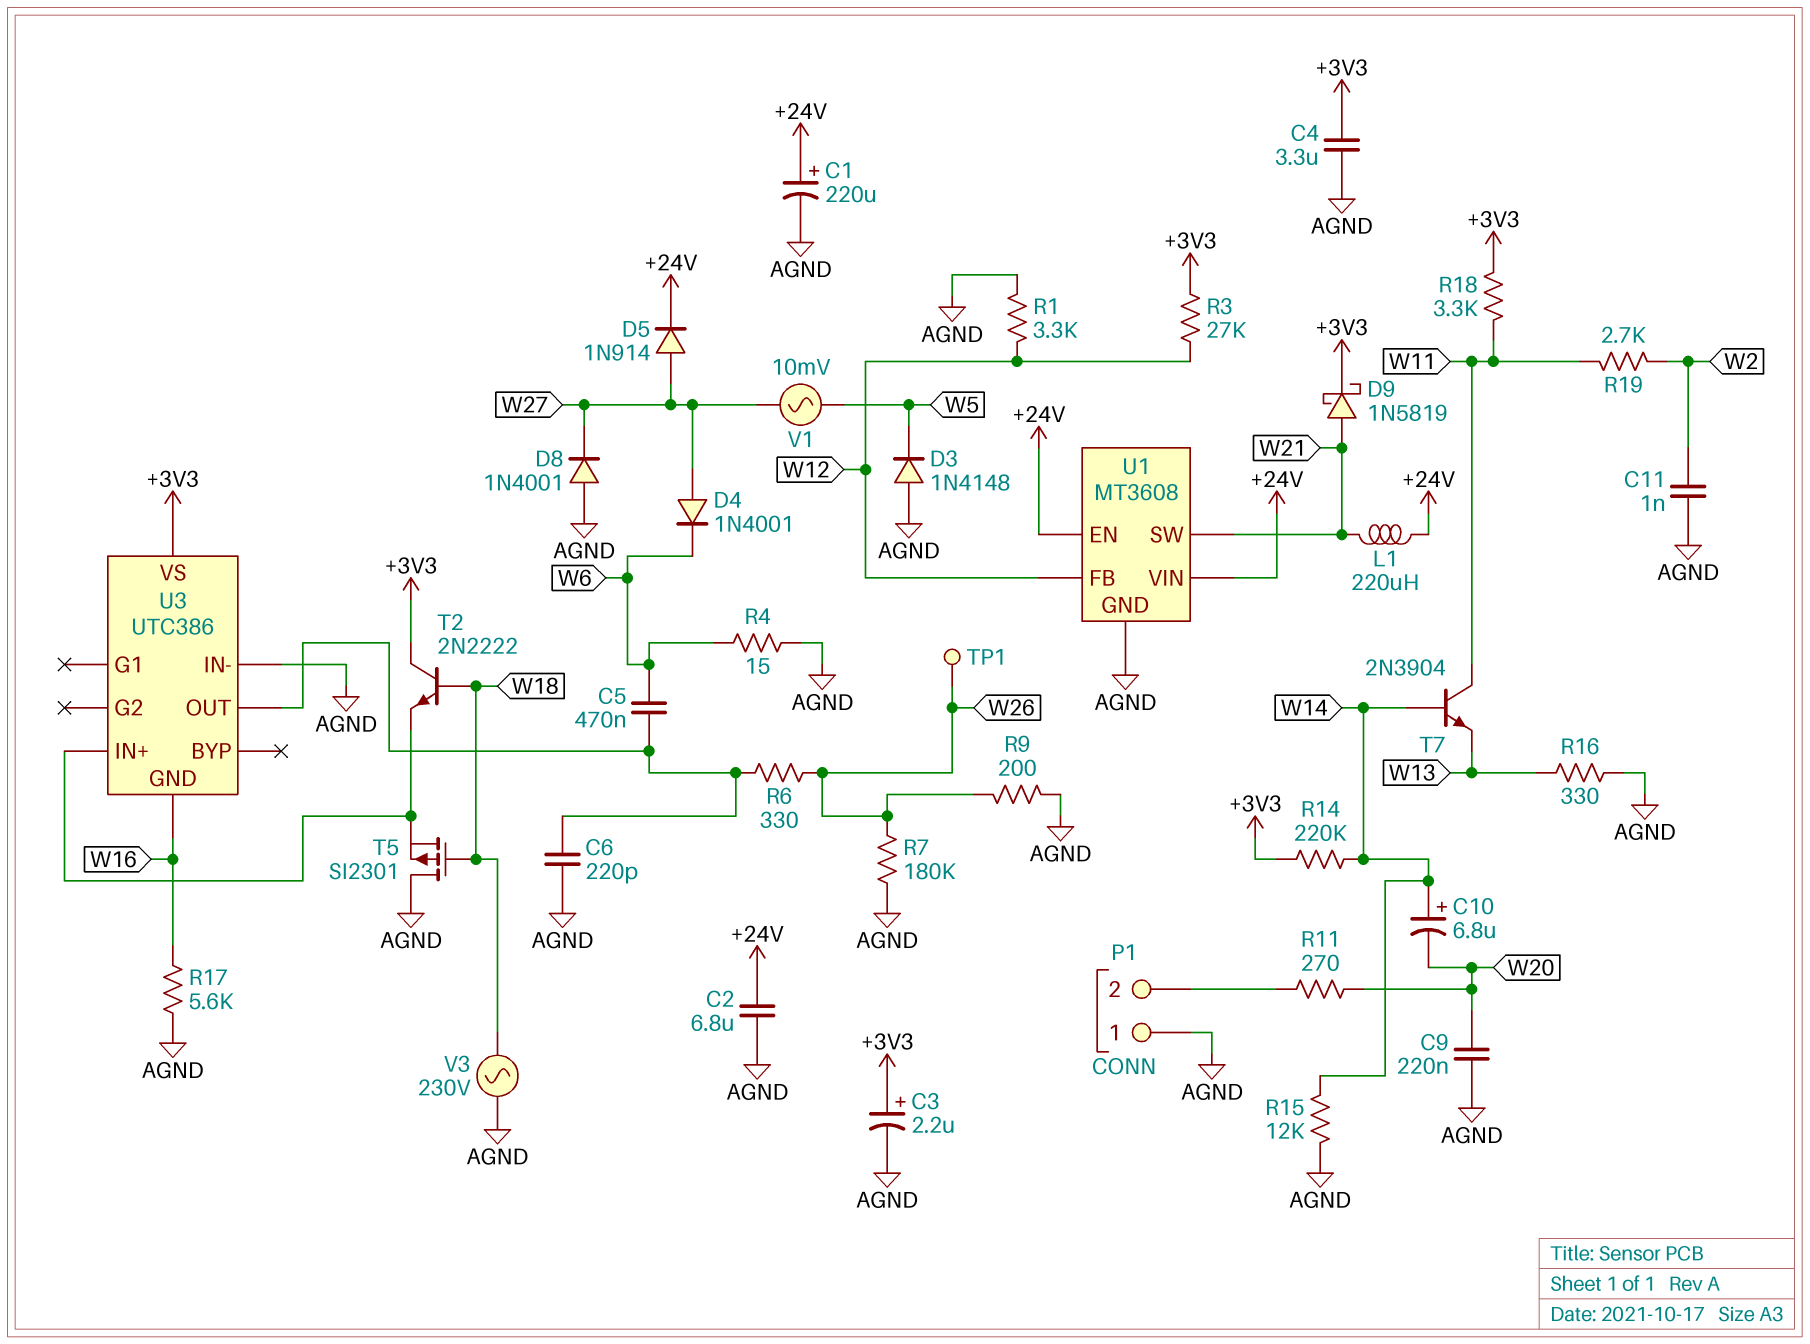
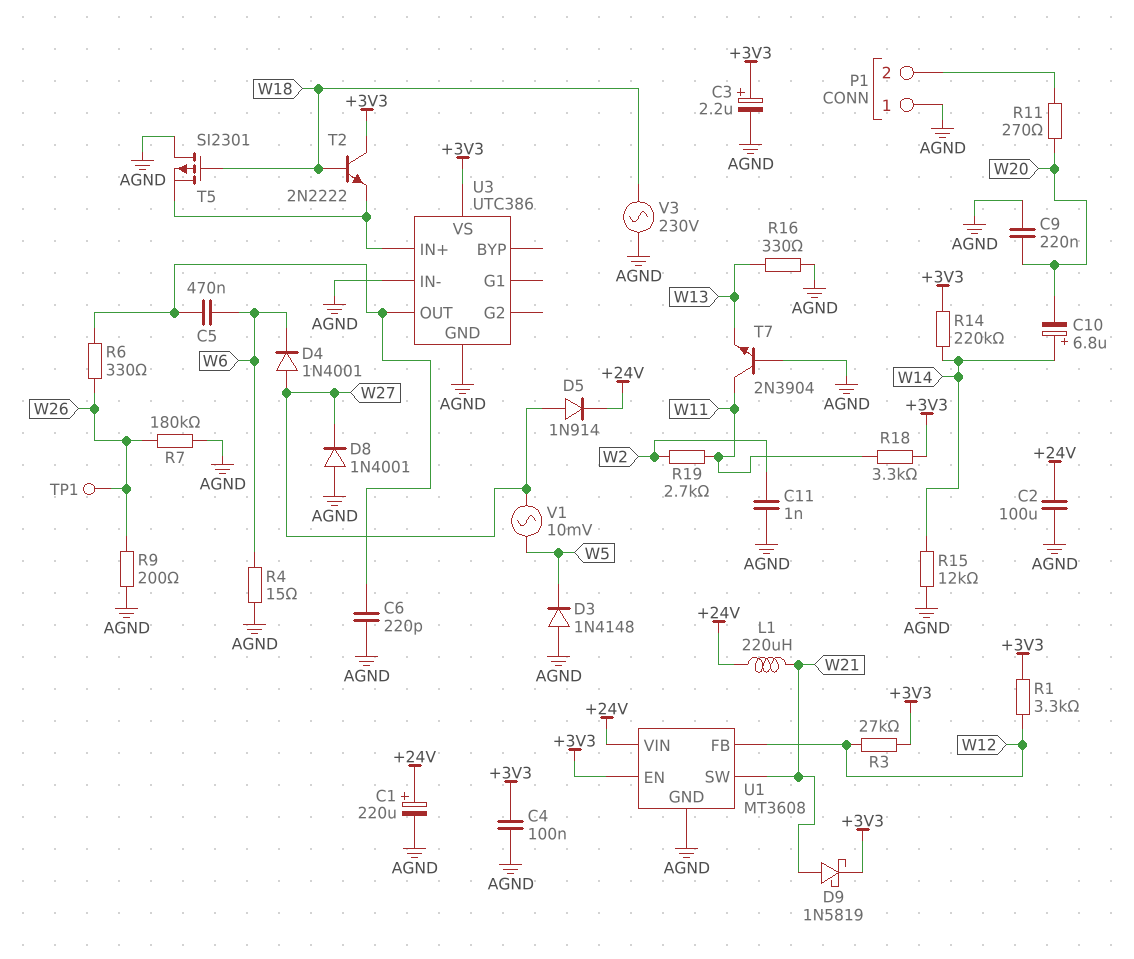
C2: 6.8uF (+24V, AGND) -> 100uF (+24V, AGND)
C4: 3.3uF (+3V3, AGND) -> 100nF (+3V3, AGND)
R1: 3.3k (AGND, W12) -> 3.3k (+3V3, W12)
R17: 5.6k (AGND, W16) -> none
T7: NPN 2N3904 (B W14, C W11, E W13) -> NPN 2N3904 (B AGND, C W11, E W13)
U1 pin EN: +24V -> +3V3
U3 pin GND: W16 -> AGND

